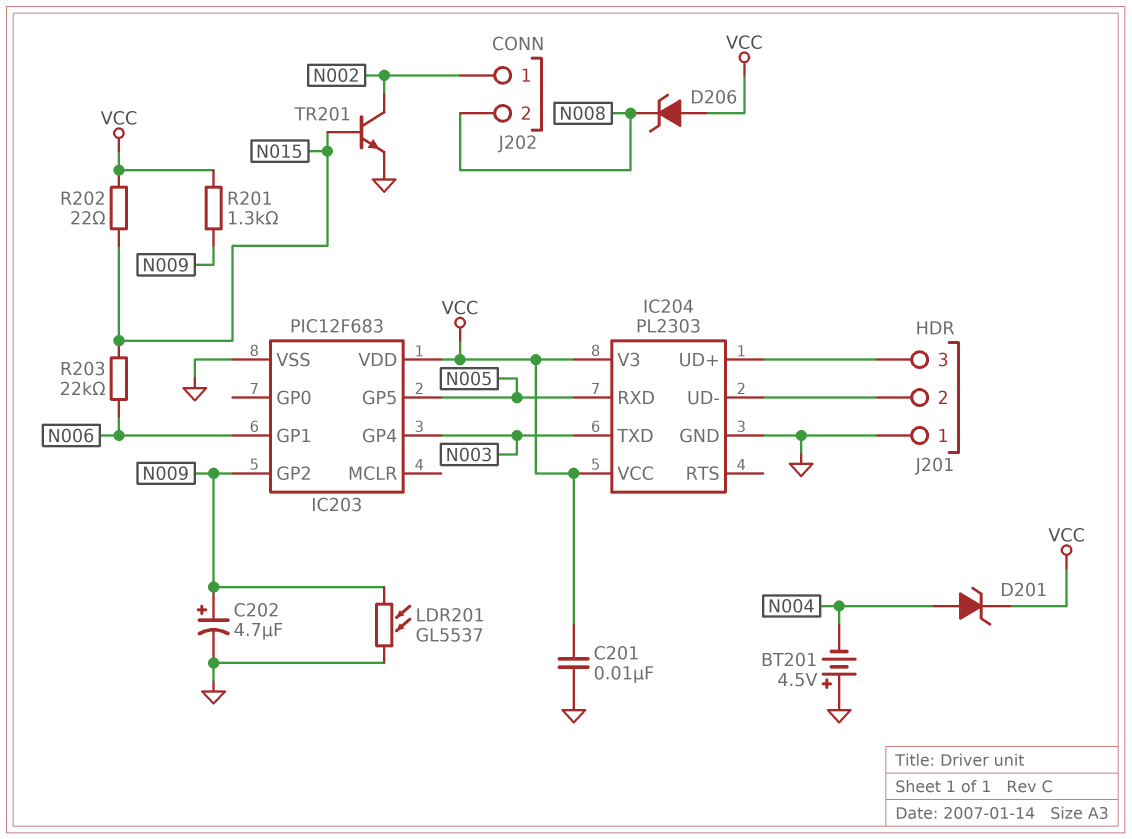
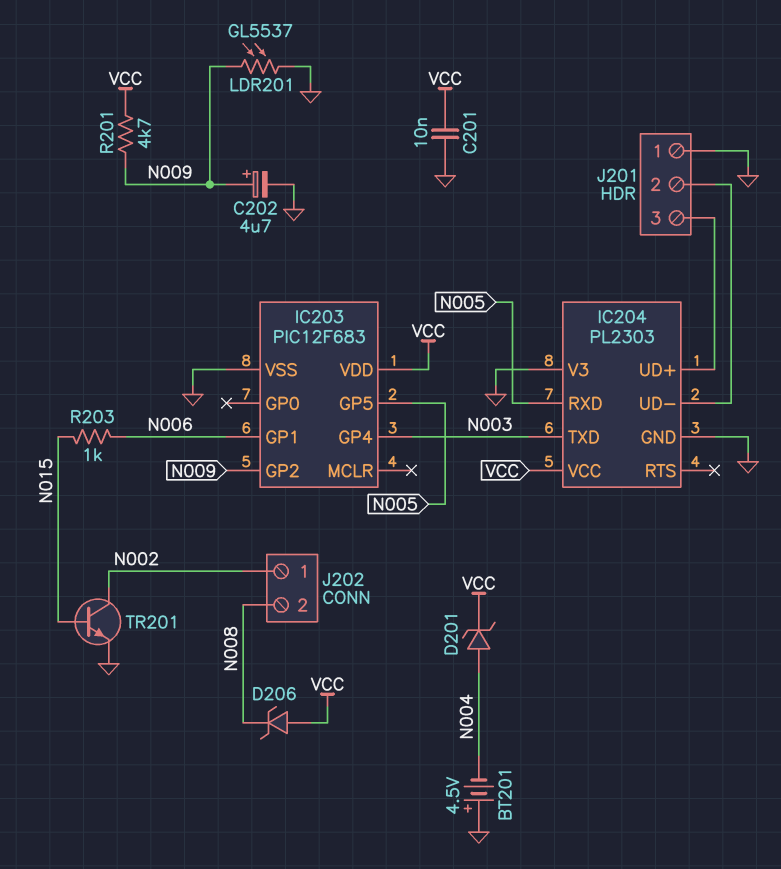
IC204 pin V3: VCC -> GND
R201: 1.3k (N009, VCC) -> 4.7k (N009, VCC)
R202: 22 (N015, VCC) -> none
R203: 22k (N006, N015) -> 1k (N006, N015)

